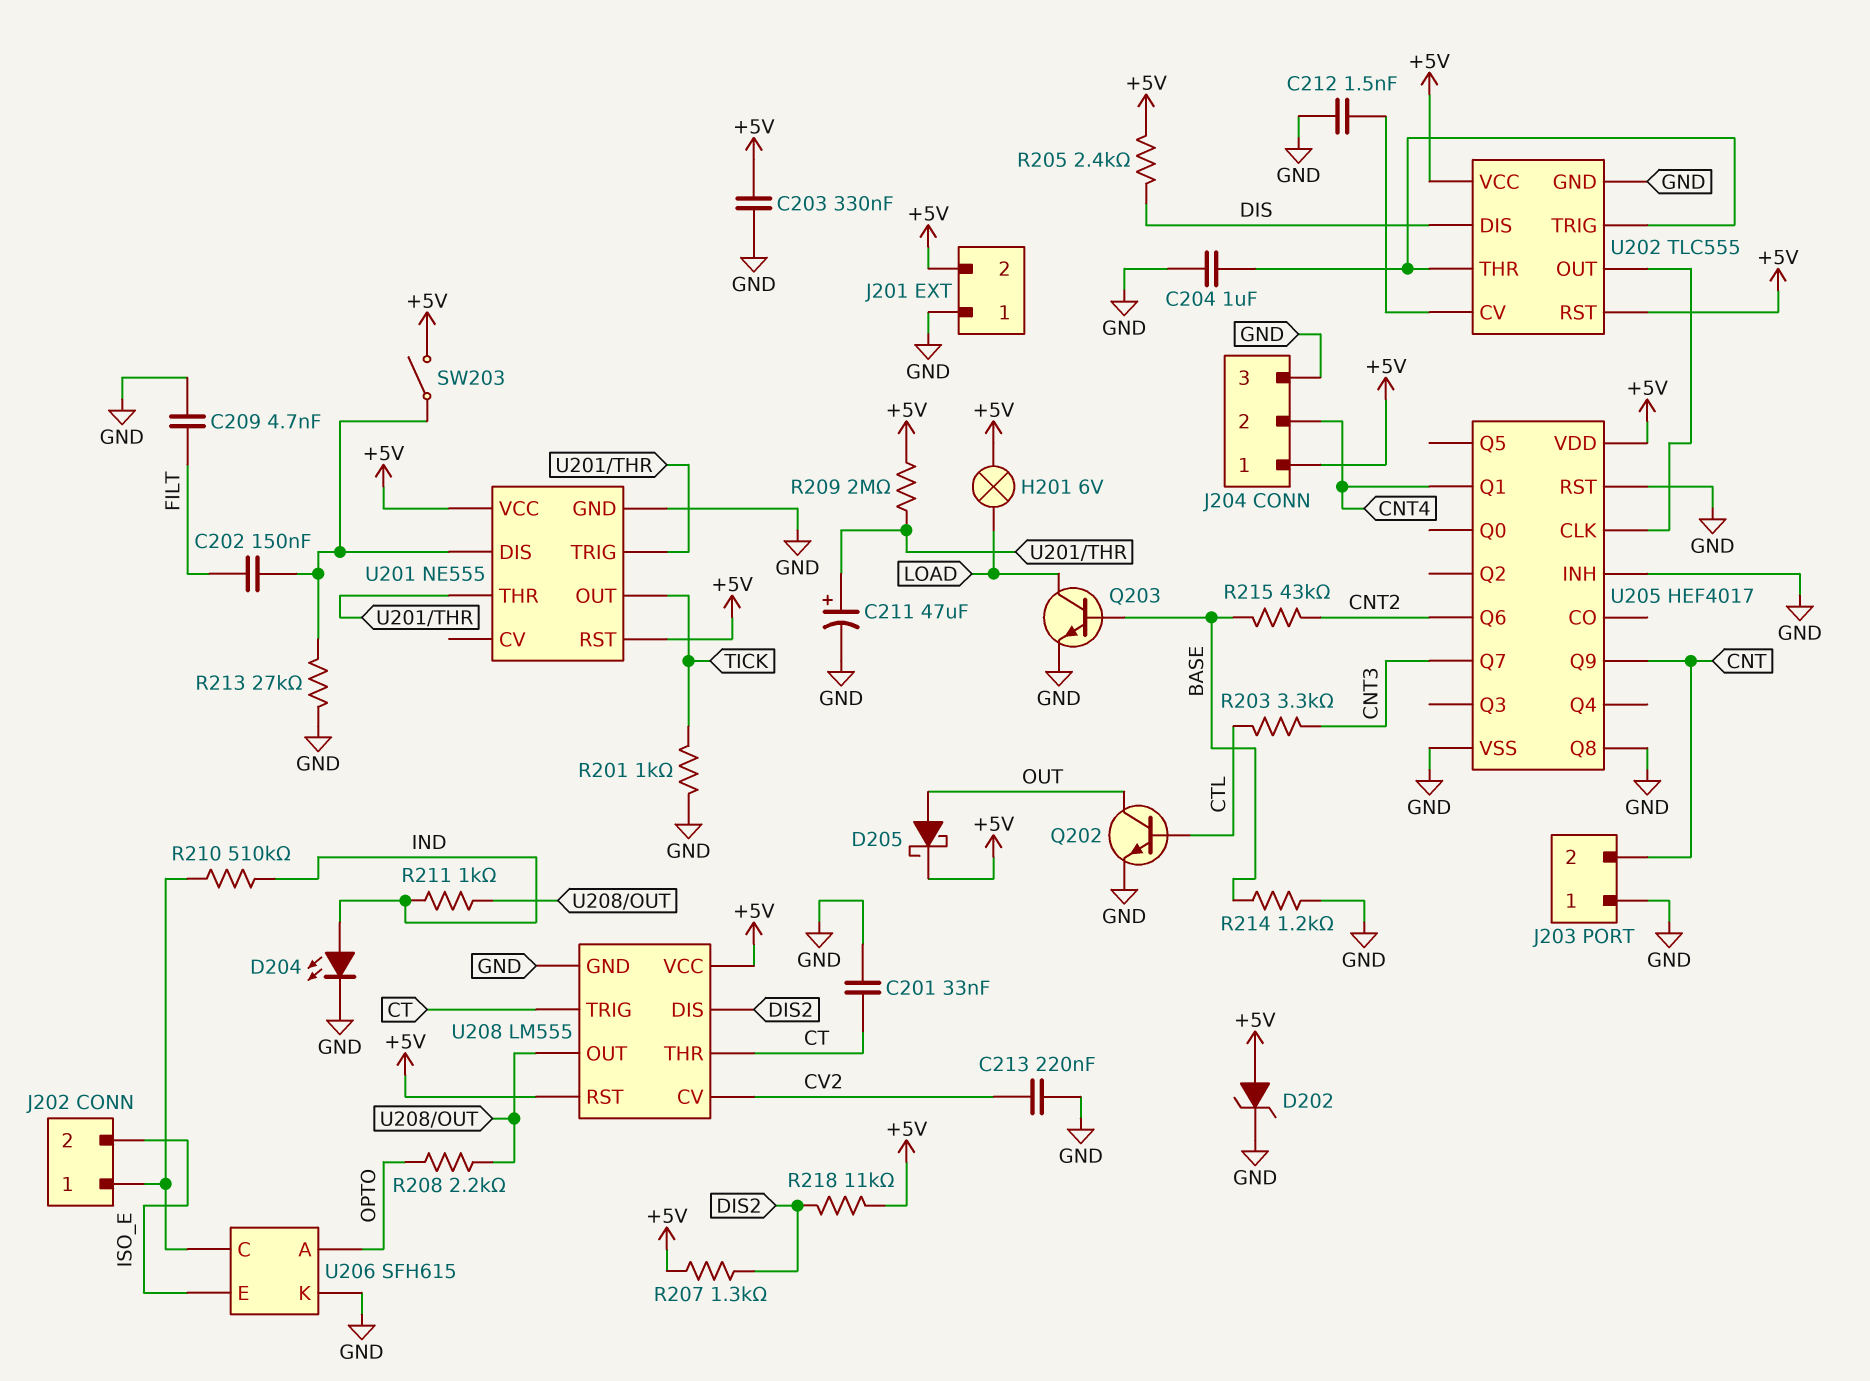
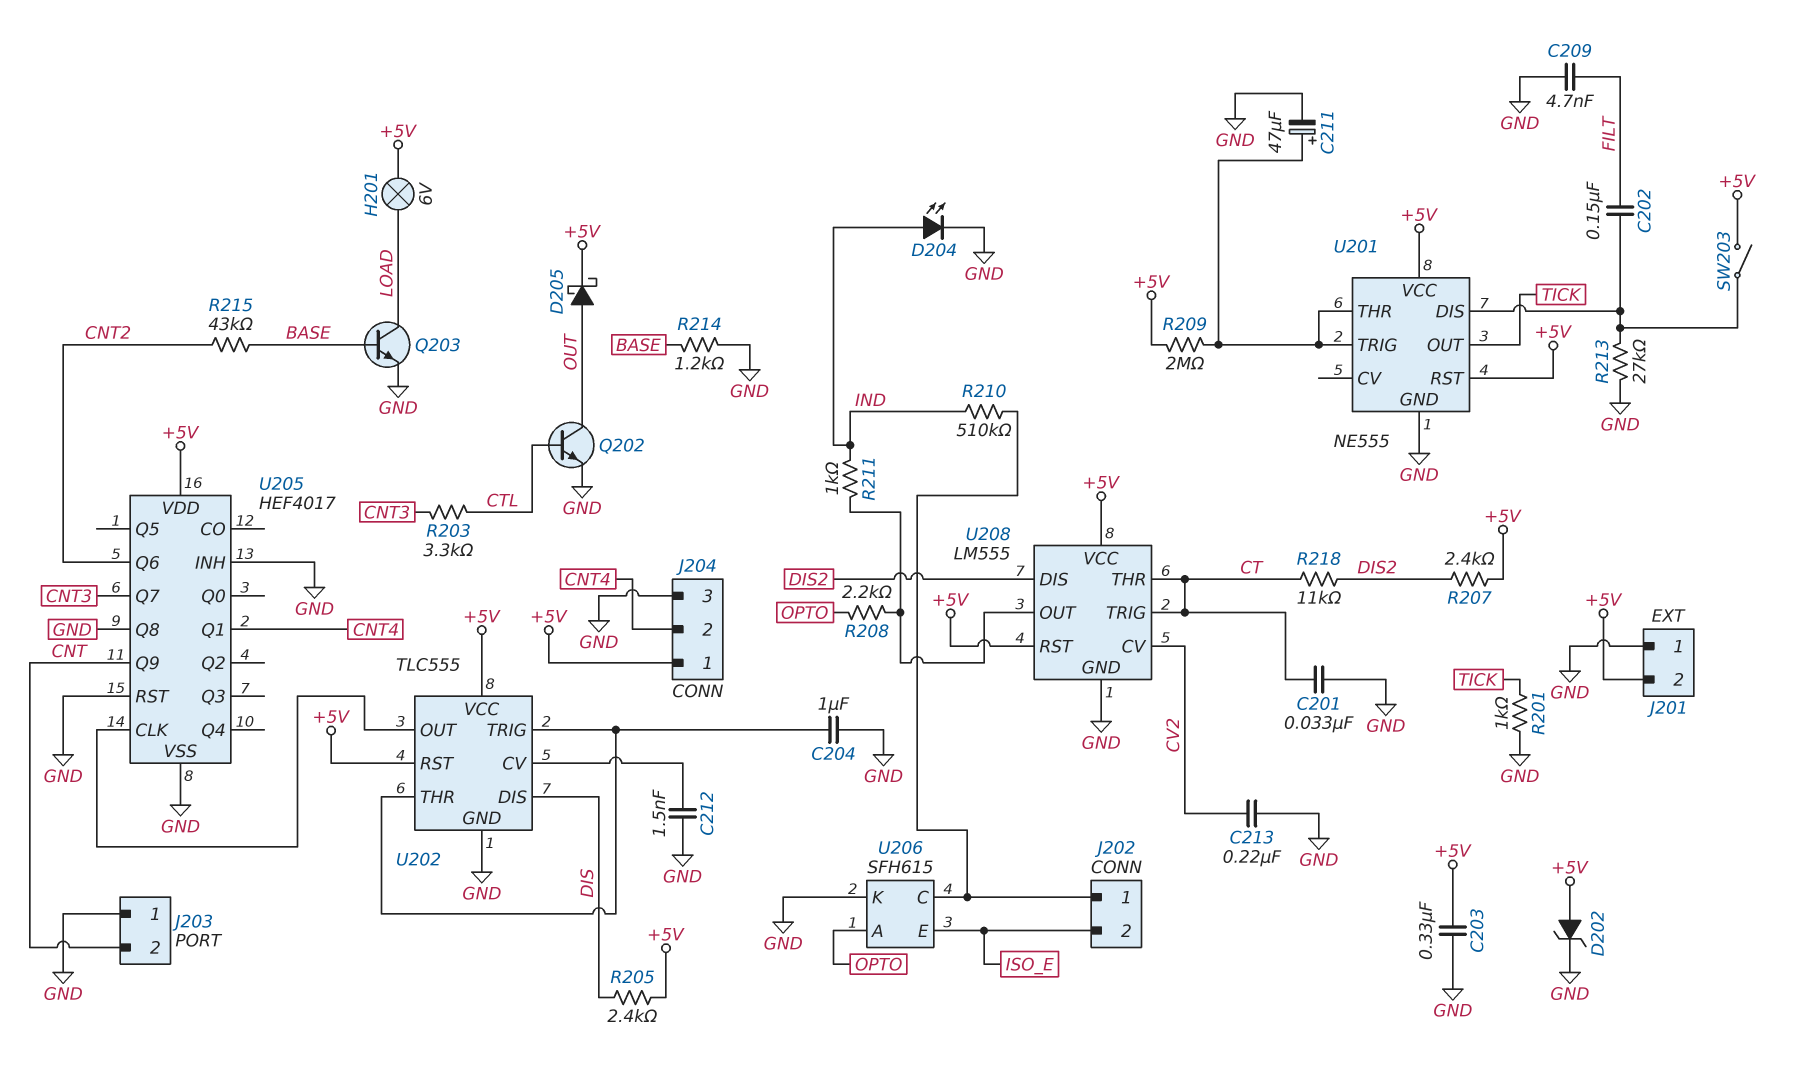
R207: 1.3k (+5V, DIS2) -> 2.4k (+5V, DIS2)
R218: 11k (+5V, DIS2) -> 11k (CT, DIS2)

